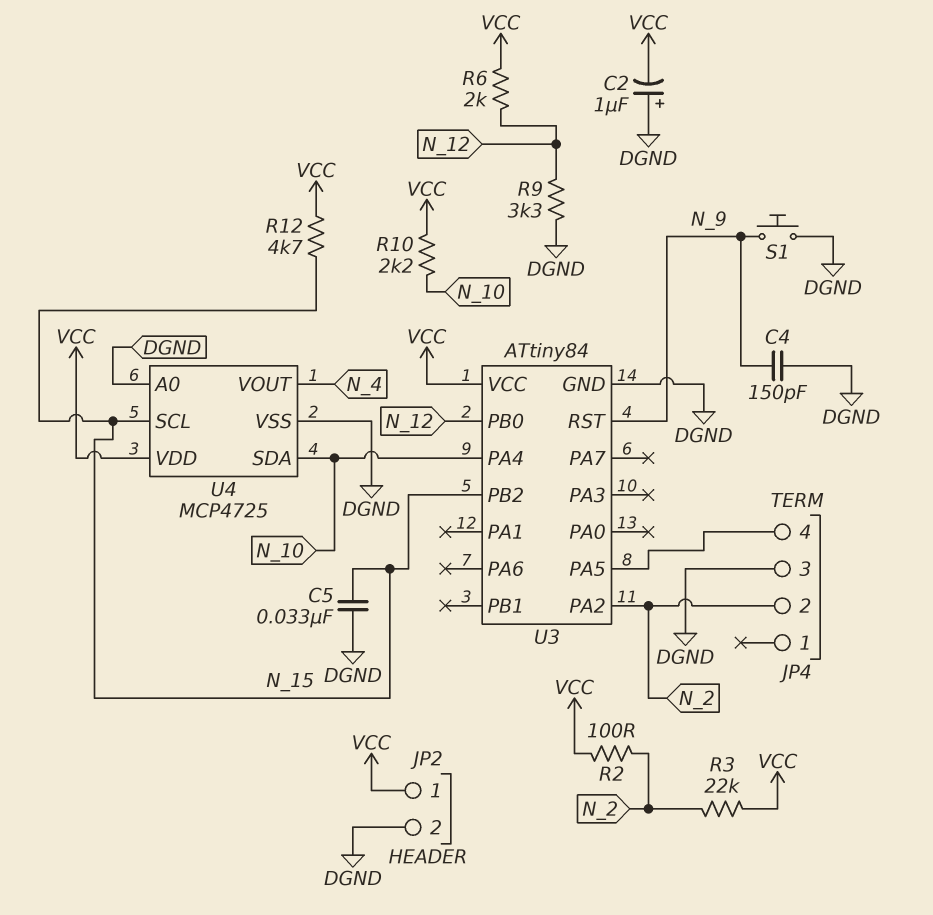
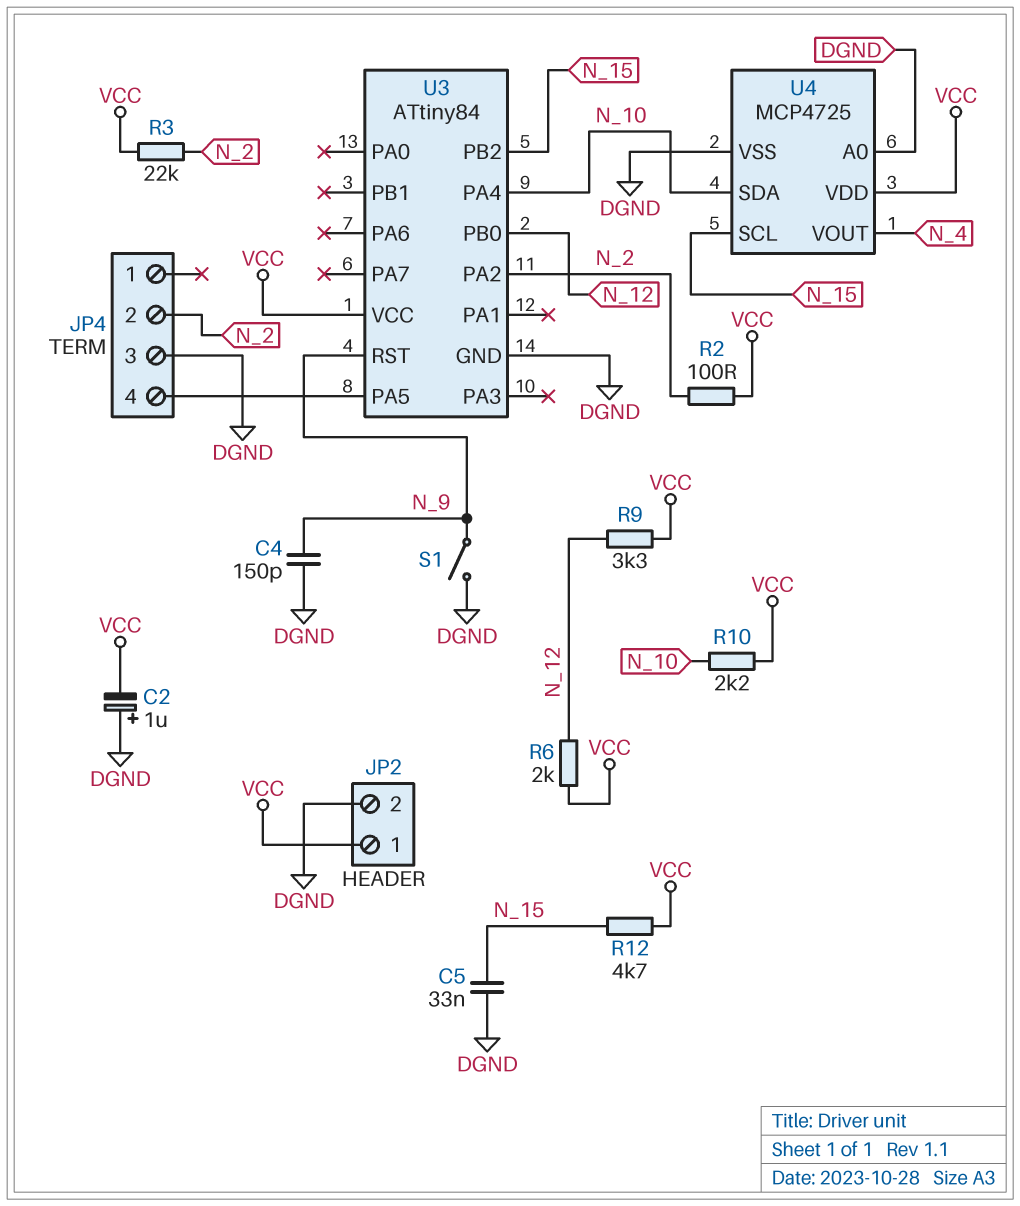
R9: 3.3k (DGND, N_12) -> 3.3k (N_12, VCC)
S1: button (DGND, N_9) -> switch (DGND, N_9)

